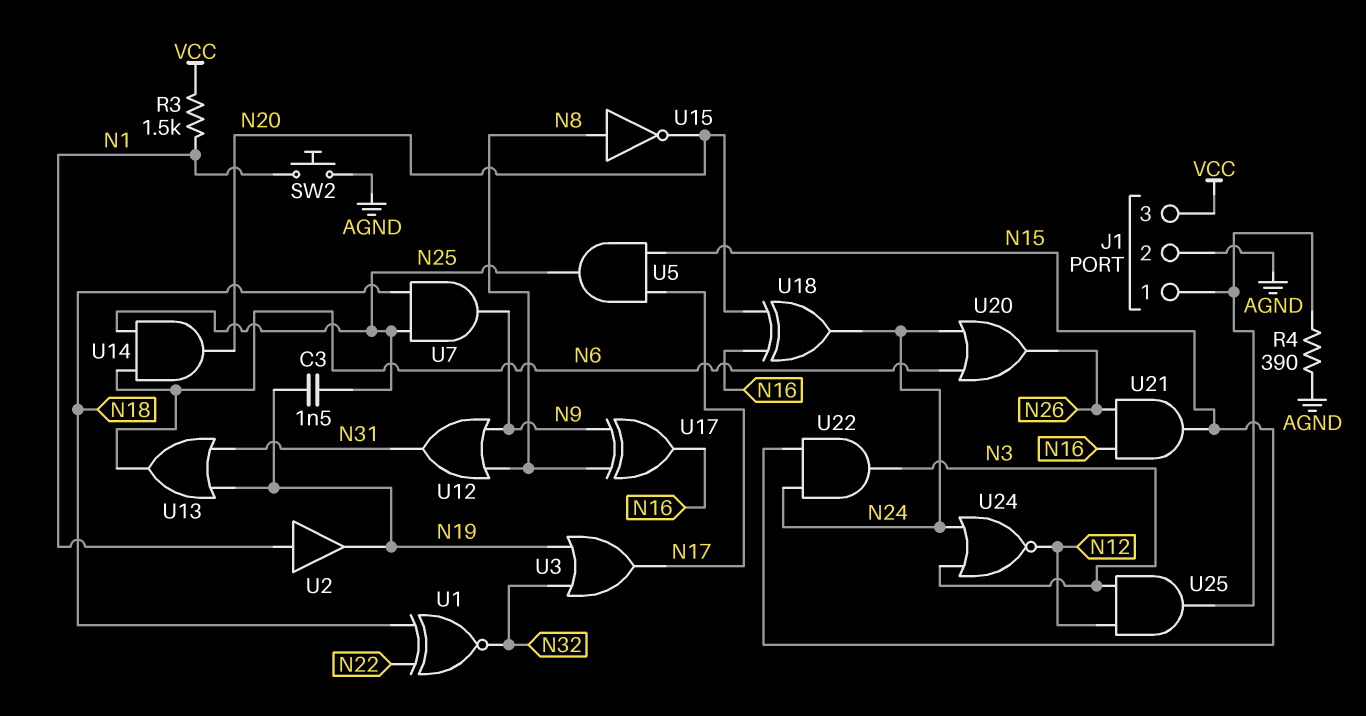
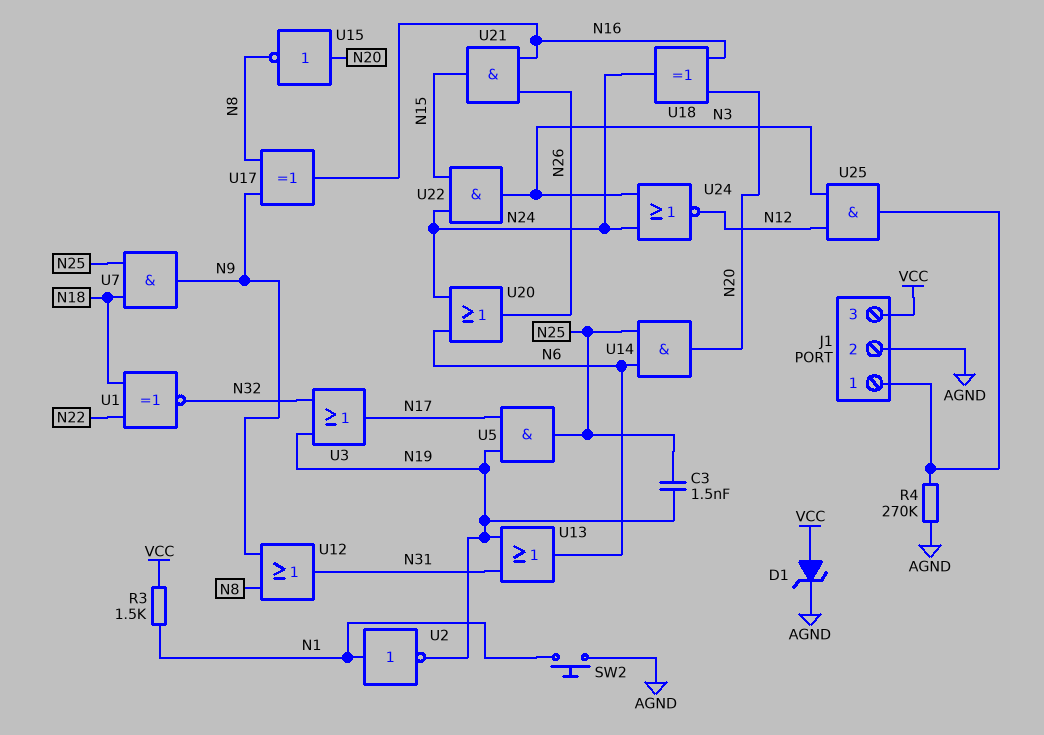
D1: none -> zener (A VCC, K AGND)
R4: 390 (AGND, J1/1) -> 270k (AGND, J1/1)
U2: buffer (in N1, out N19) -> NOT (in N1, out N19)
U5: AND (in N15, in N17, out N25) -> AND (in N17, in N19, out N25)
U15: NOT (in N8, out N20) -> NOT (in N20, out N8)

